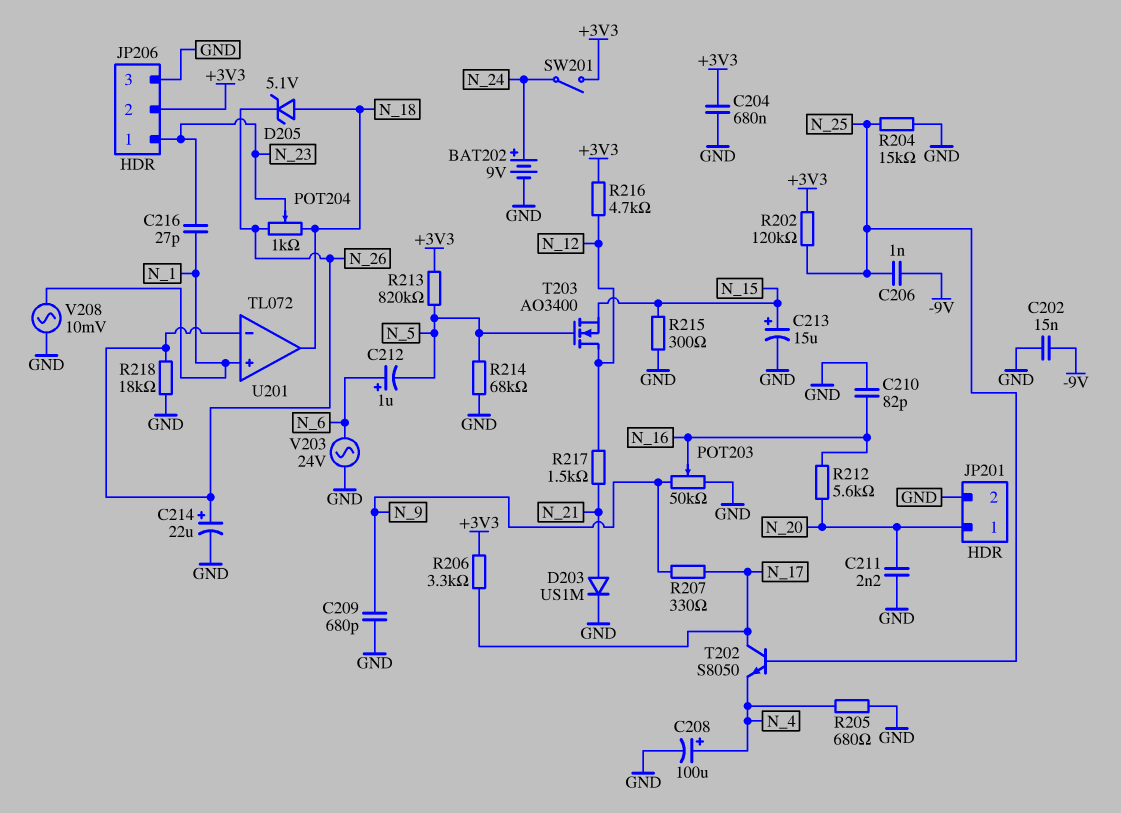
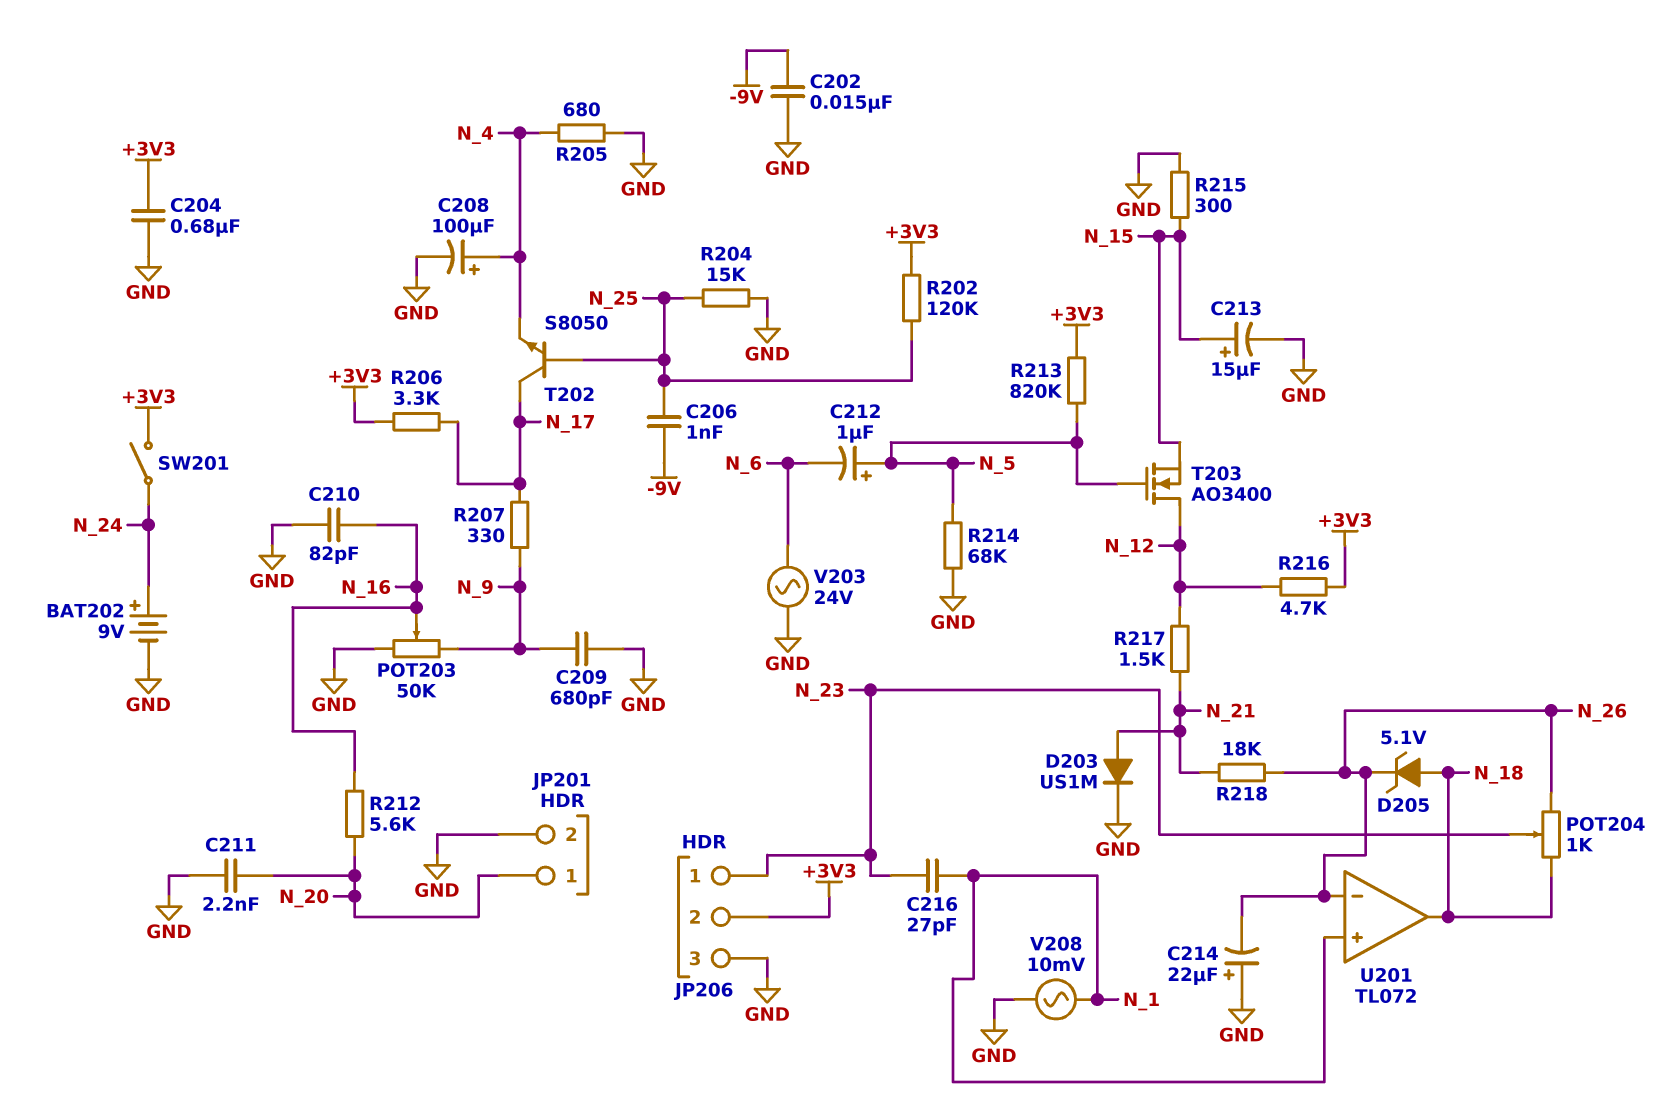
C212: 1uF (plus N_6, minus N_5) -> 1uF (plus N_5, minus N_6)
C214: 22uF (plus N_26, minus GND) -> 22uF (plus GND, minus N_26)
R218: 18k (GND, N_26) -> 18k (N_21, N_26)

